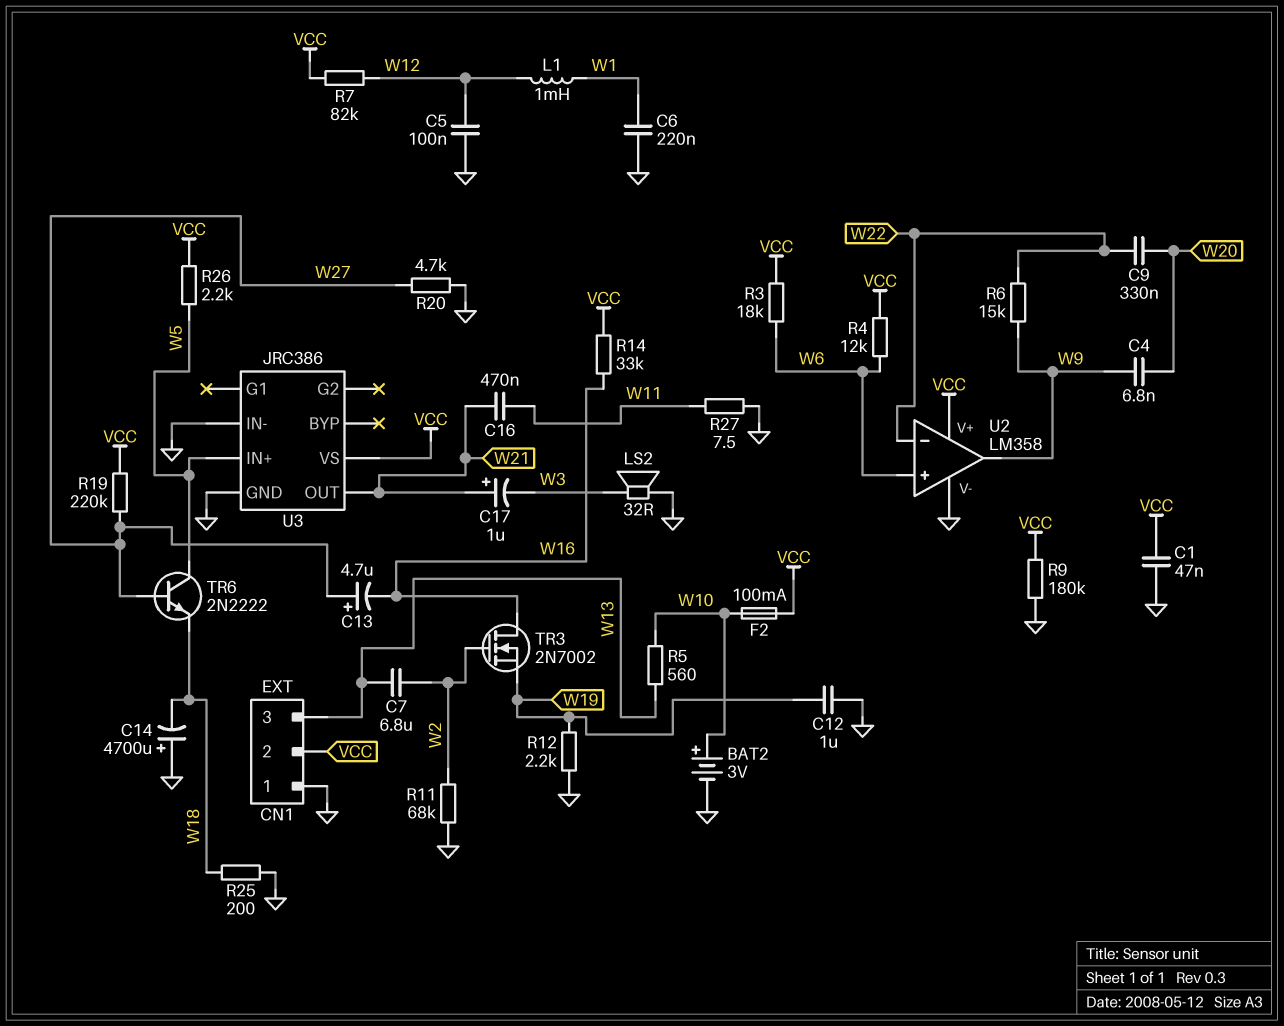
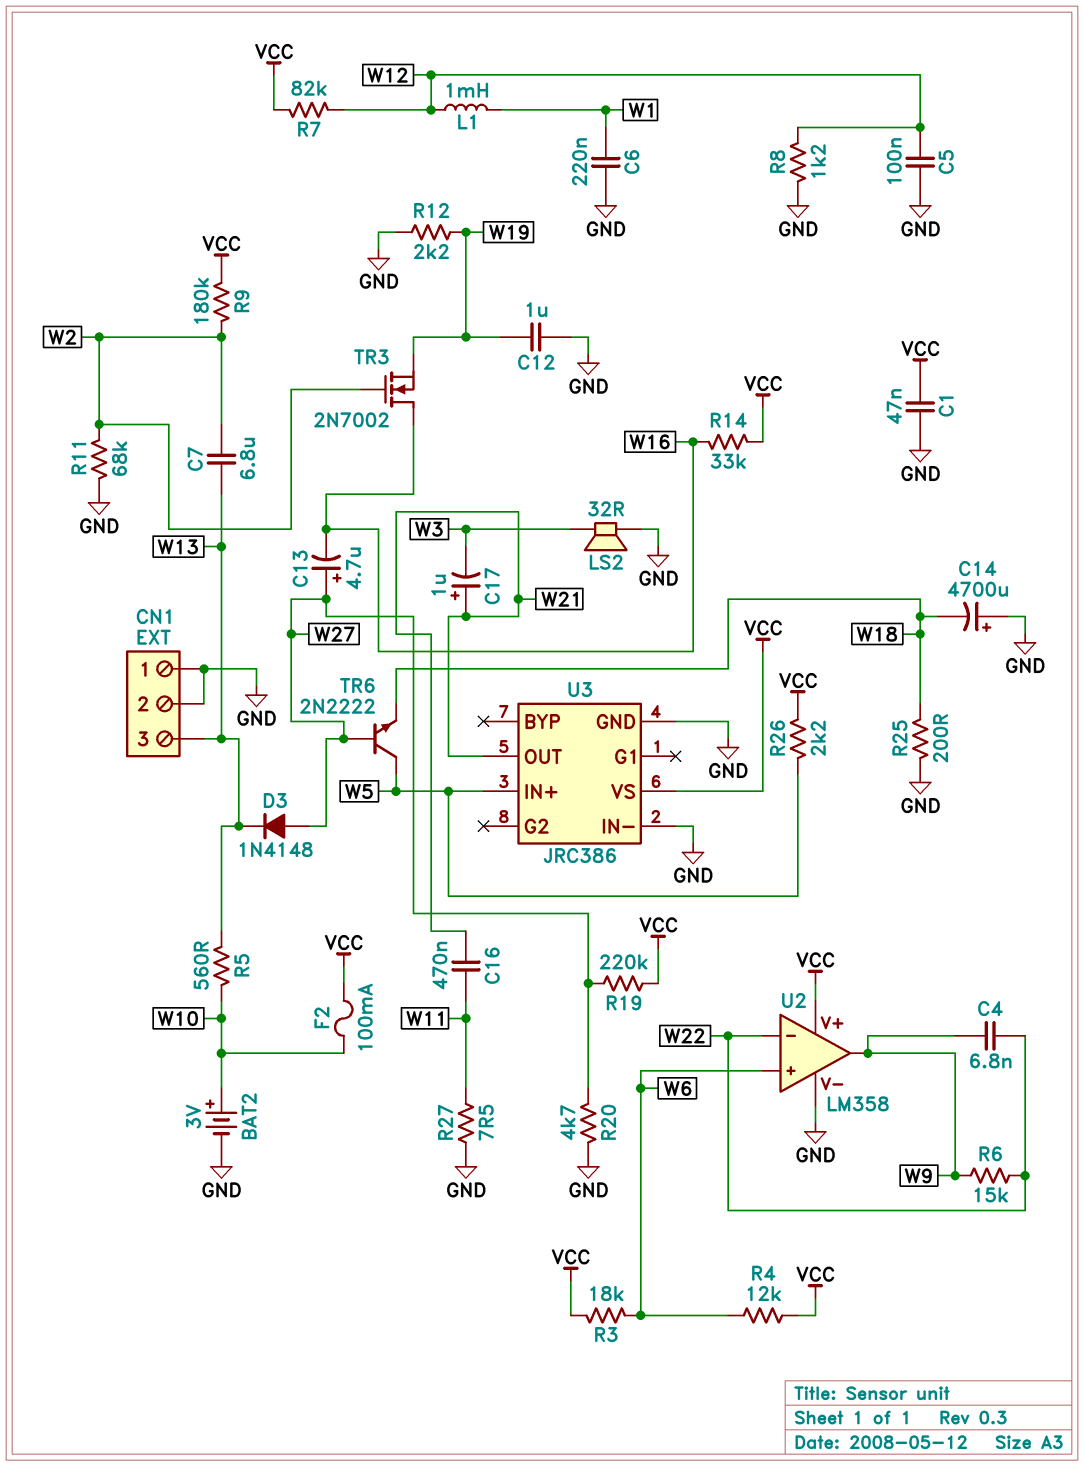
C4: 6.8nF (W9, W20) -> 6.8nF (W9, W22)
C9: 330nF (W20, W22) -> none
CN1 pin 2: VCC -> GND
D3: none -> diode 1N4148 (A W27, K W13)
R8: none -> 1.2k (GND, W12)
R9: 180k (GND, VCC) -> 180k (VCC, W2)

